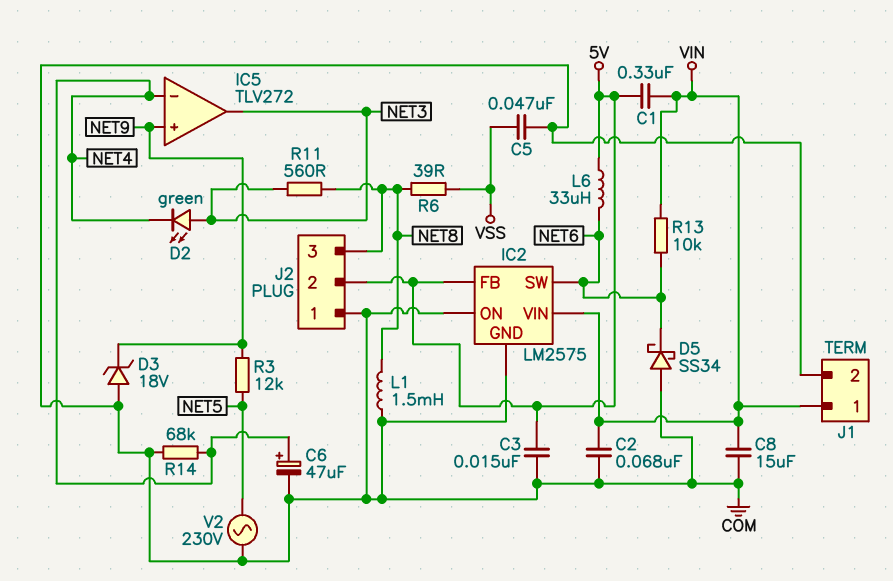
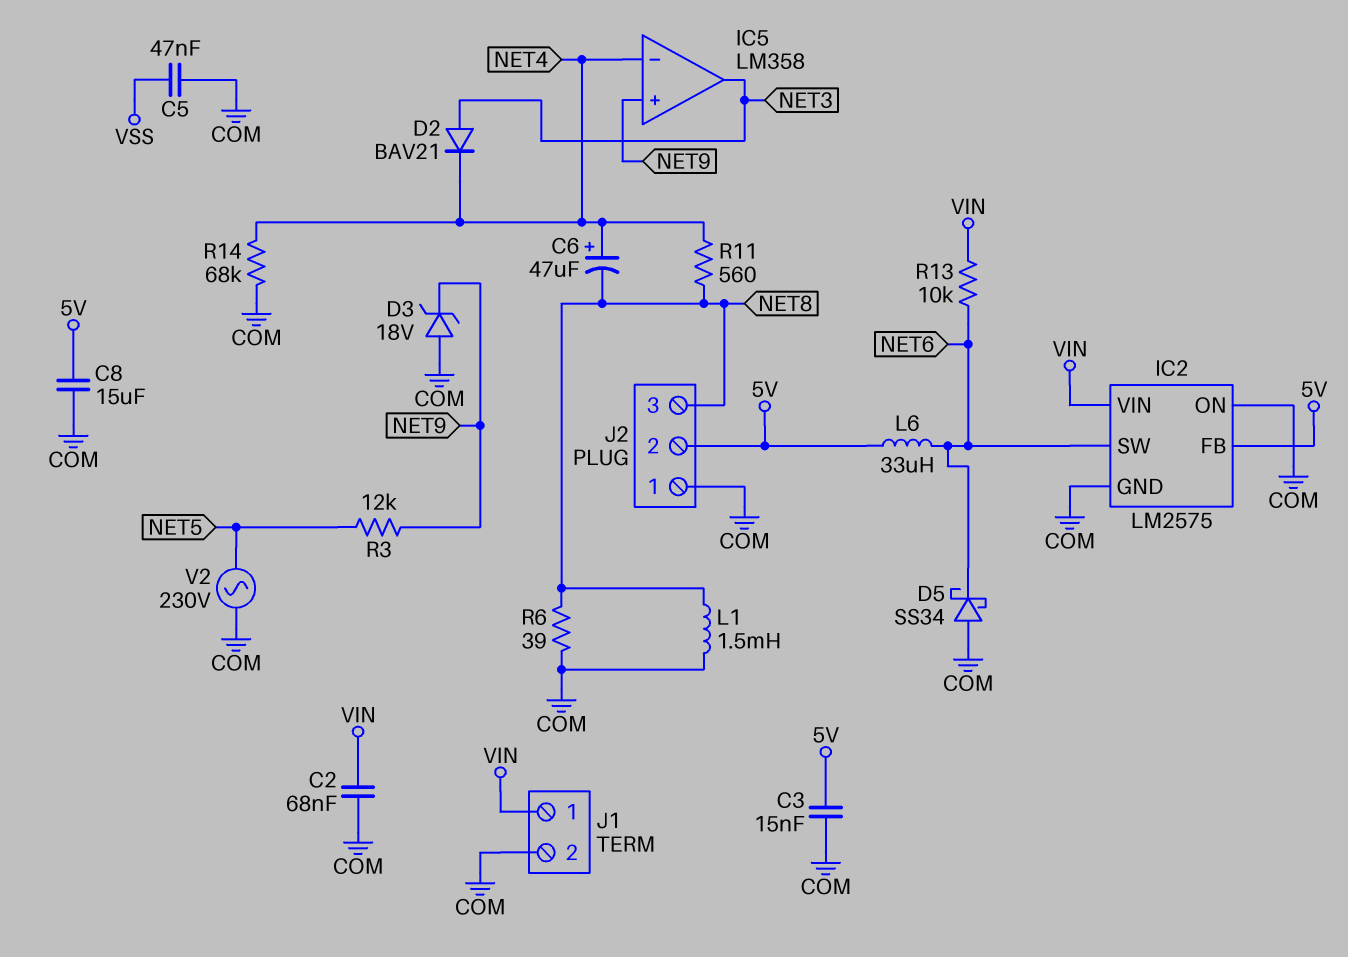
C1: 330nF (5V, VIN) -> none
C6: 47uF (plus NET4, minus COM) -> 47uF (plus NET4, minus NET8)
C8: 15uF (COM, VIN) -> 15uF (5V, COM)
D2: LED green (A NET3, K NET4) -> diode BAV21 (A NET3, K NET4)
IC5: TLV272 -> LM358
R6: 39 (NET8, VSS) -> 39 (COM, NET8)
R11: 560 (NET3, NET8) -> 560 (NET4, NET8)

